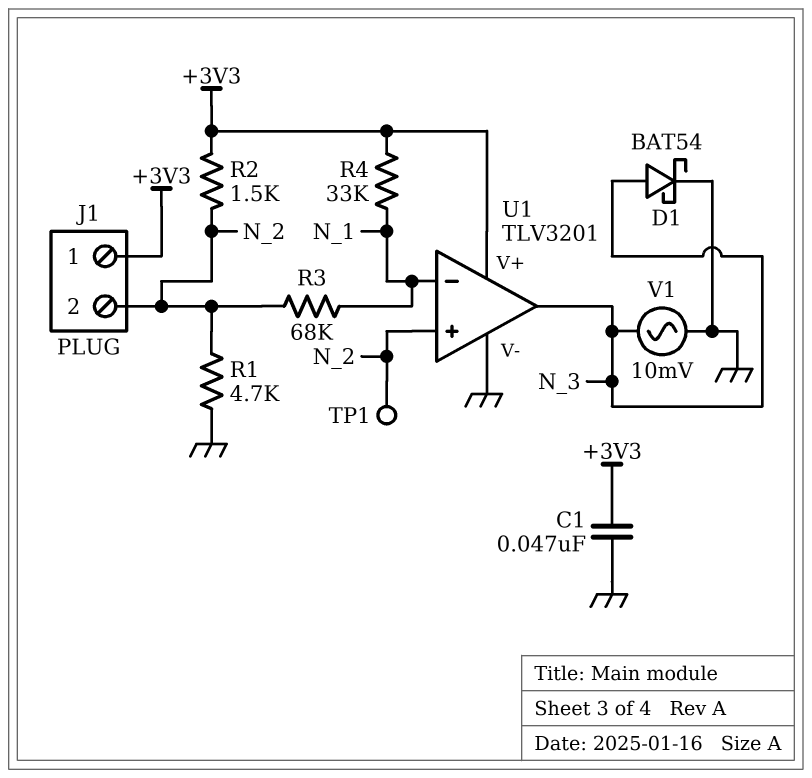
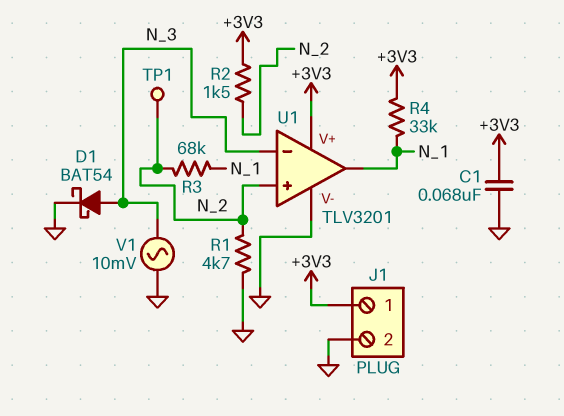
C1: 47nF (+3V3, GND) -> 68nF (+3V3, GND)
J1 pin 2: N_2 -> GND
U1 pin in-: N_1 -> N_3
U1 pin out: N_3 -> N_1

